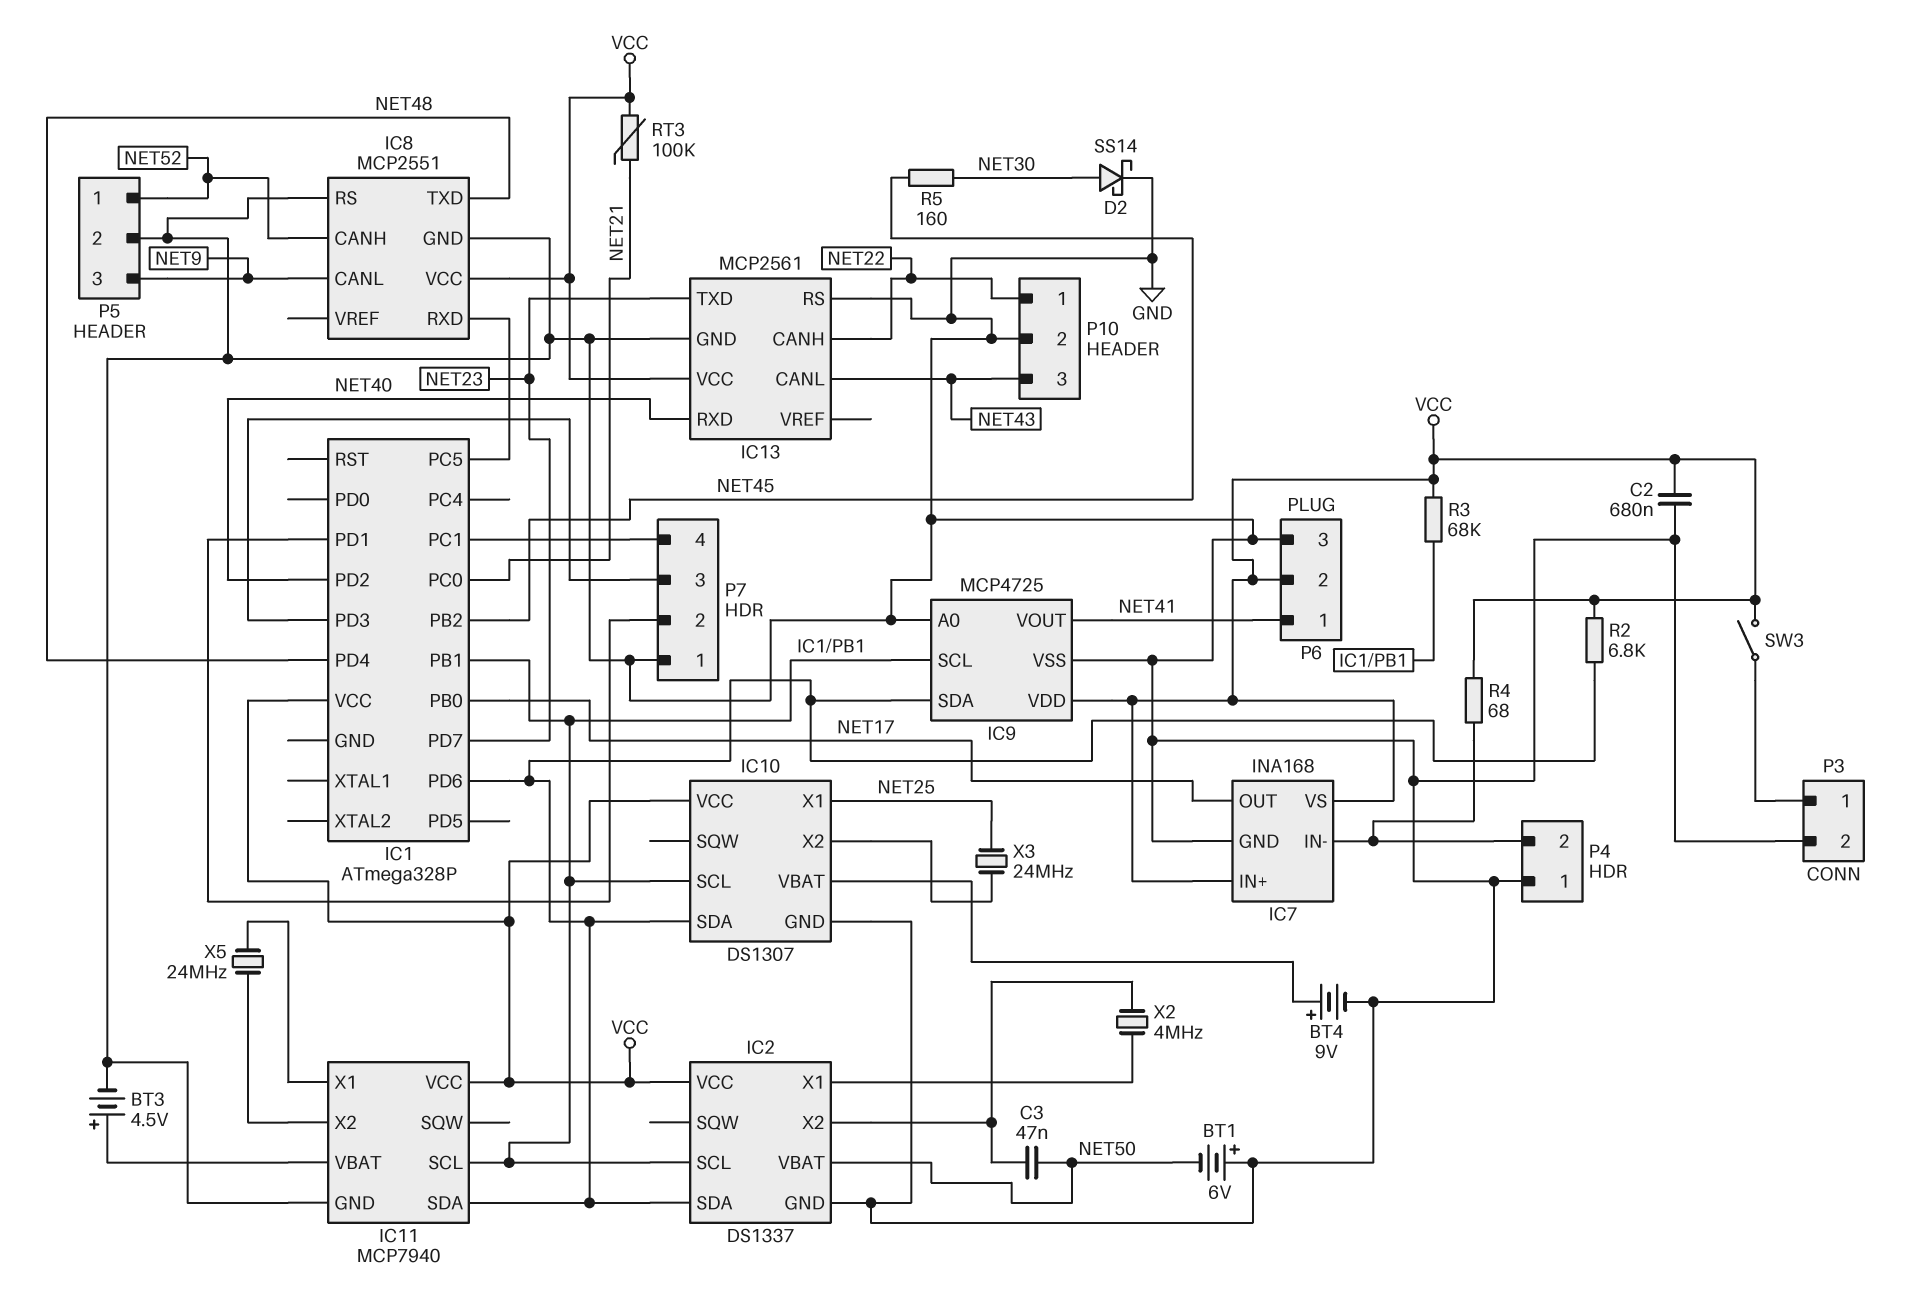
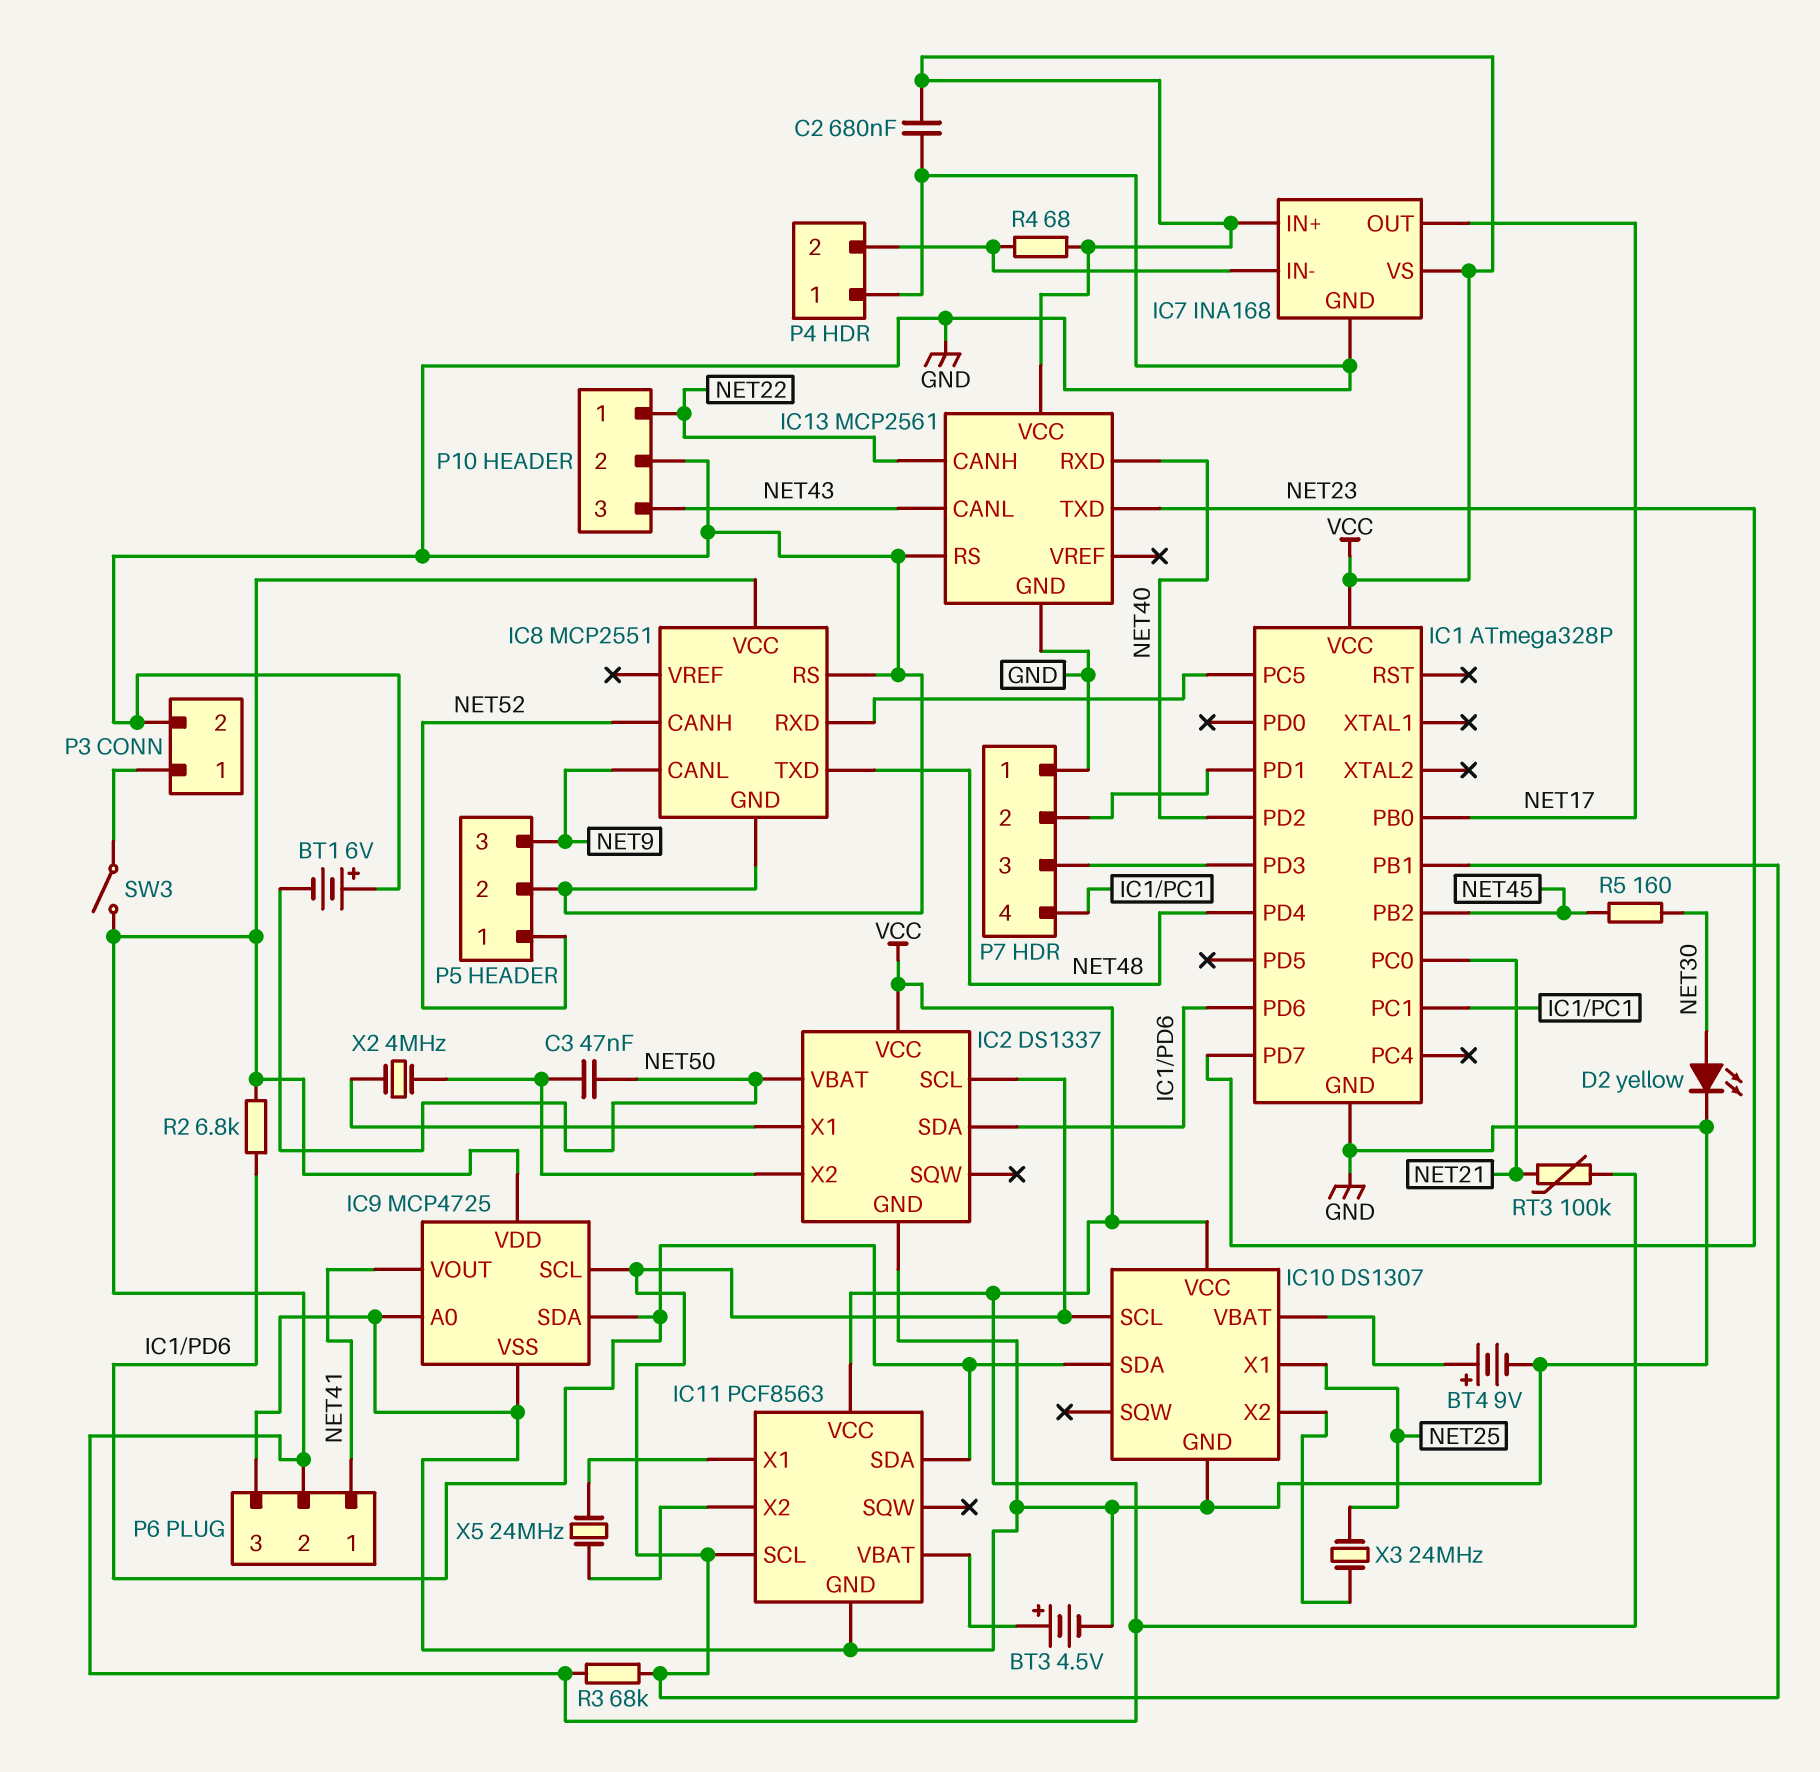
D2: schottky SS14 (A NET30, K GND) -> LED yellow (A NET30, K GND)
IC1 pin GND: none -> GND
IC11: MCP7940 -> PCF8563

